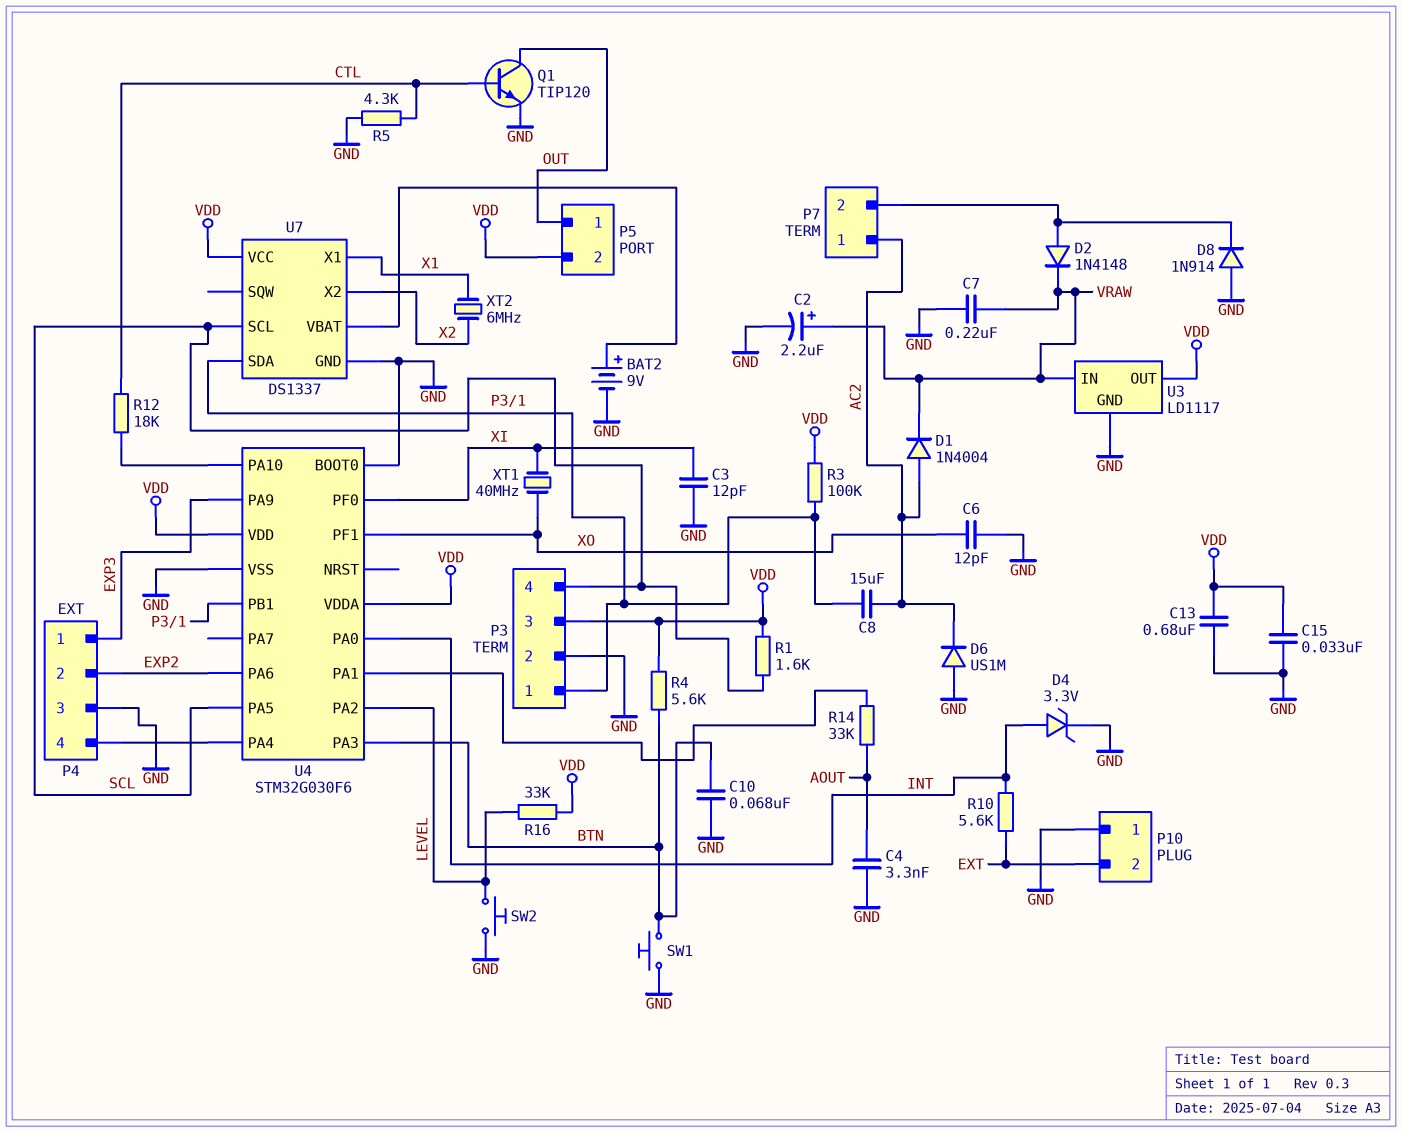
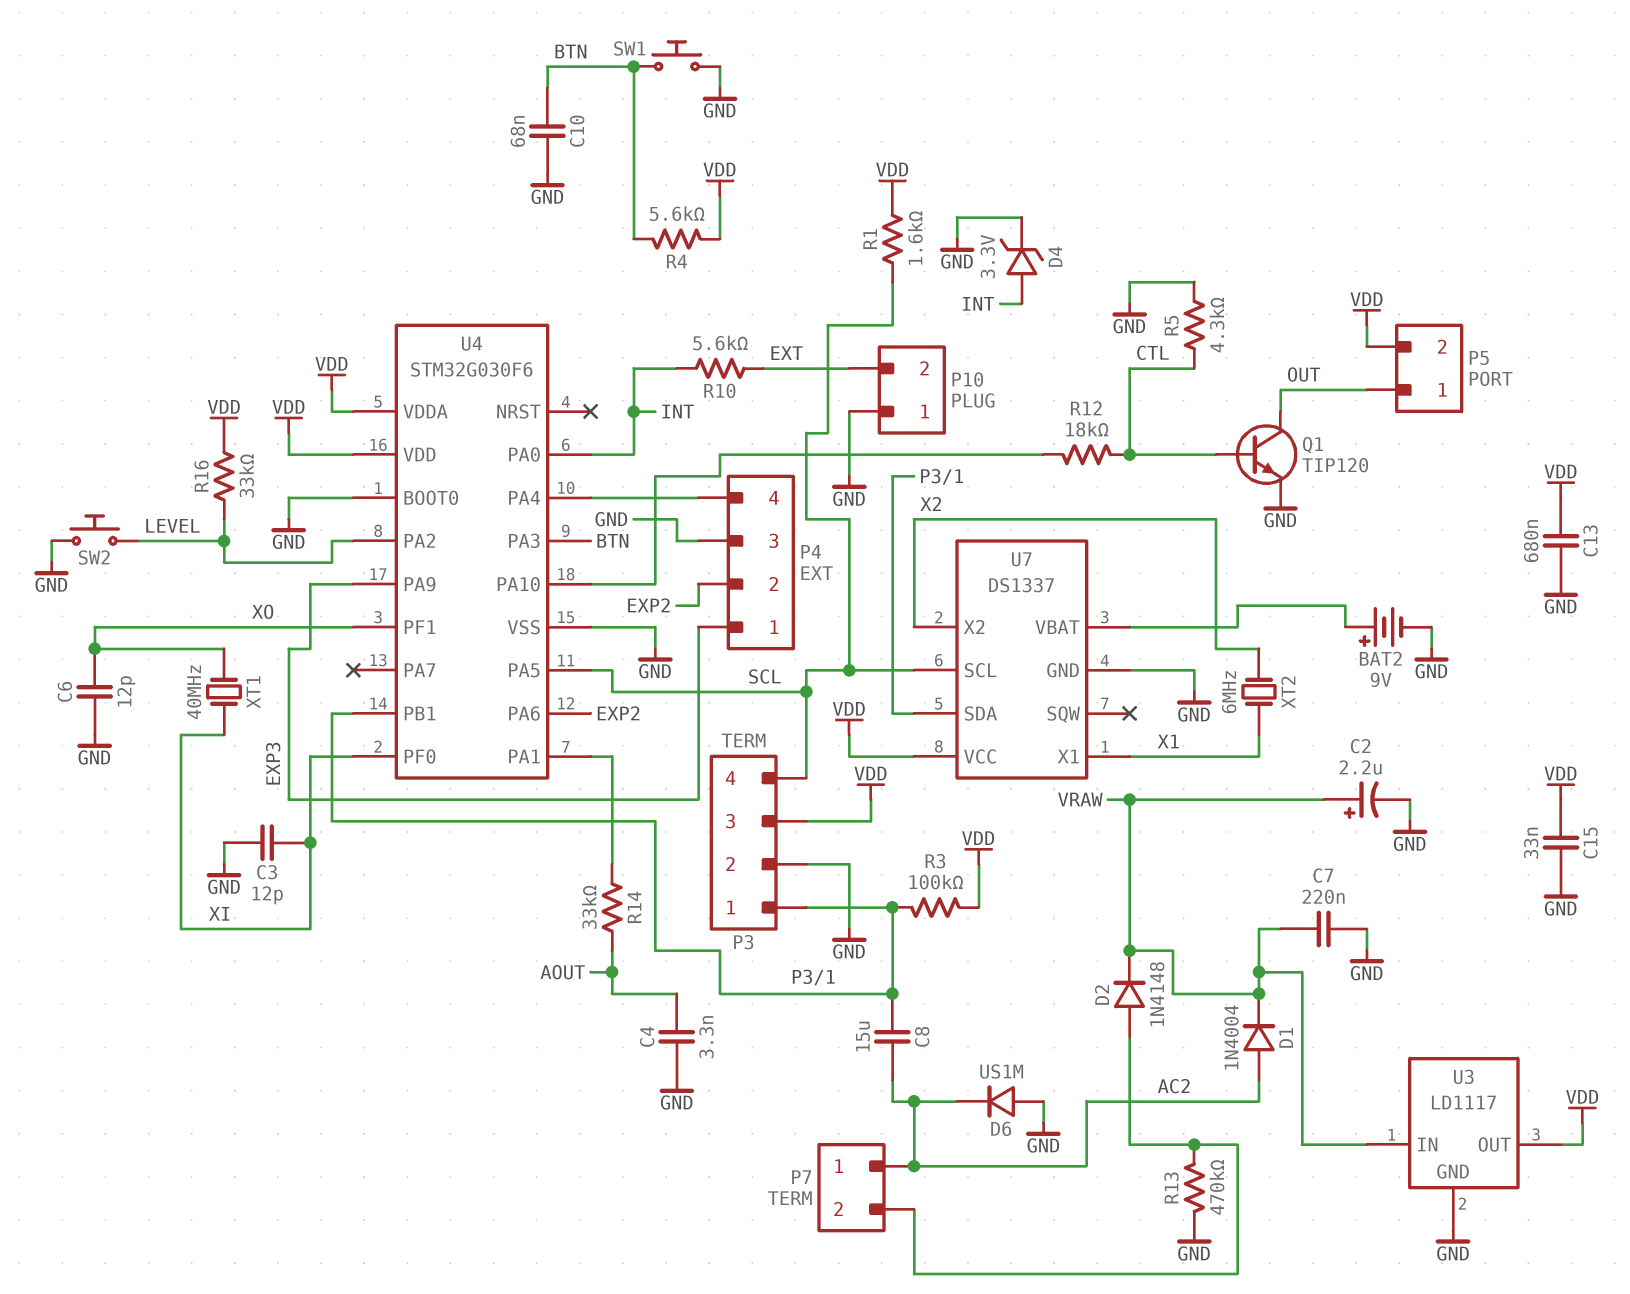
D8: diode 1N914 (A GND, K P7/2) -> none
R13: none -> 470k (GND, P7/2)

